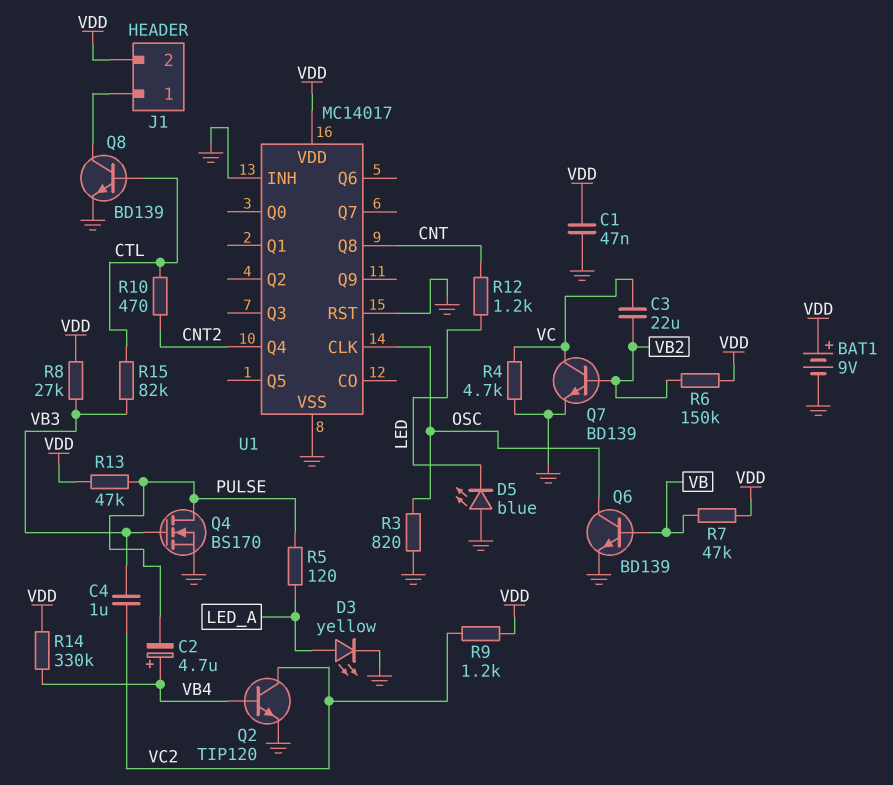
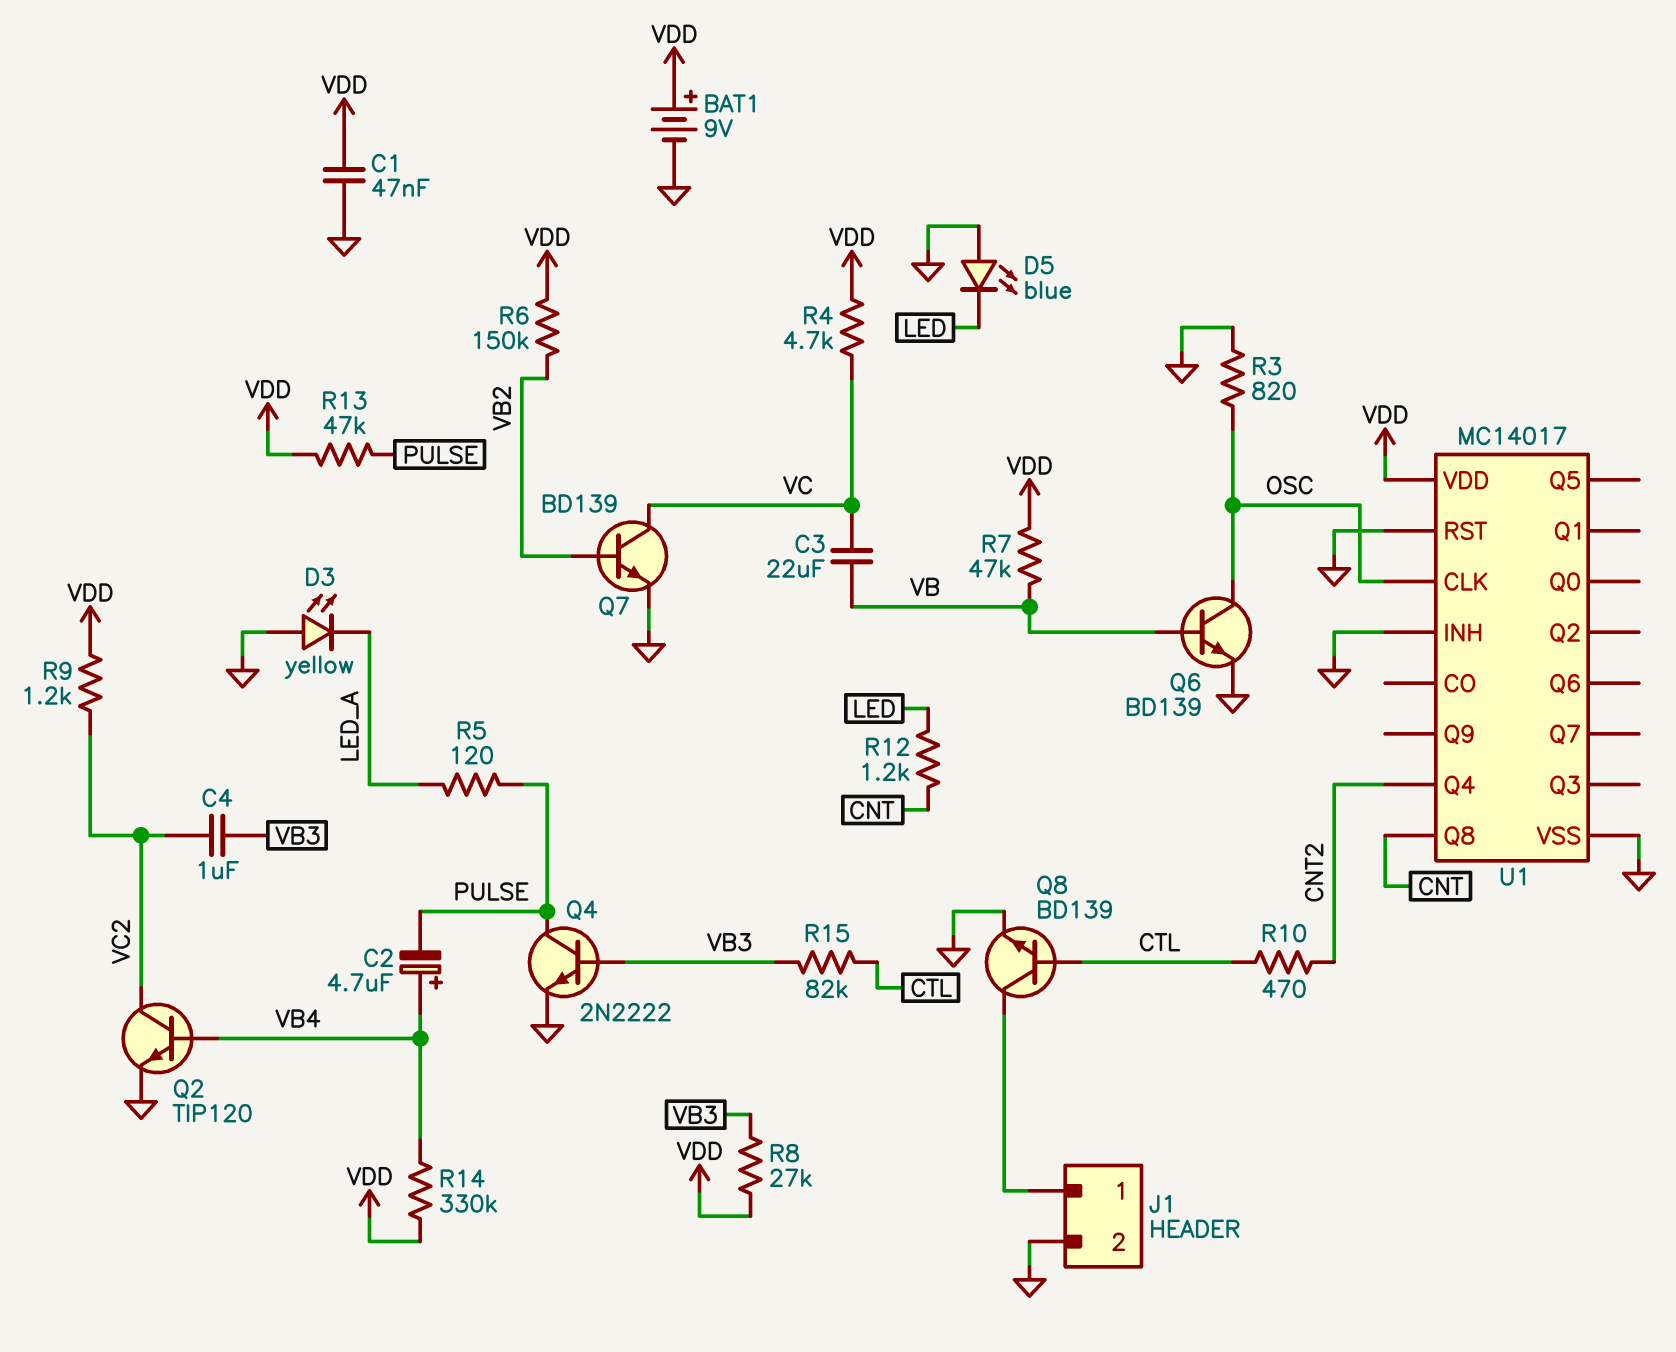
C3: 22uF (VB2, VC) -> 22uF (VB, VC)
D3: LED yellow (A LED_A, K GND) -> LED yellow (A GND, K LED_A)
J1 pin 2: VDD -> GND
Q4: NMOS BS170 (G VB3, D PULSE, S GND) -> NPN 2N2222 (B VB3, C PULSE, E GND)
R4: 4.7k (GND, VC) -> 4.7k (VC, VDD)

